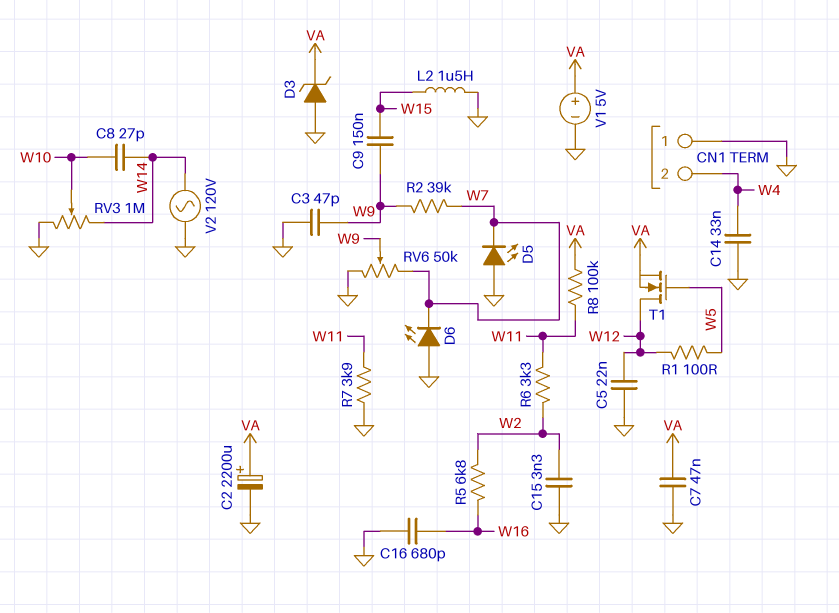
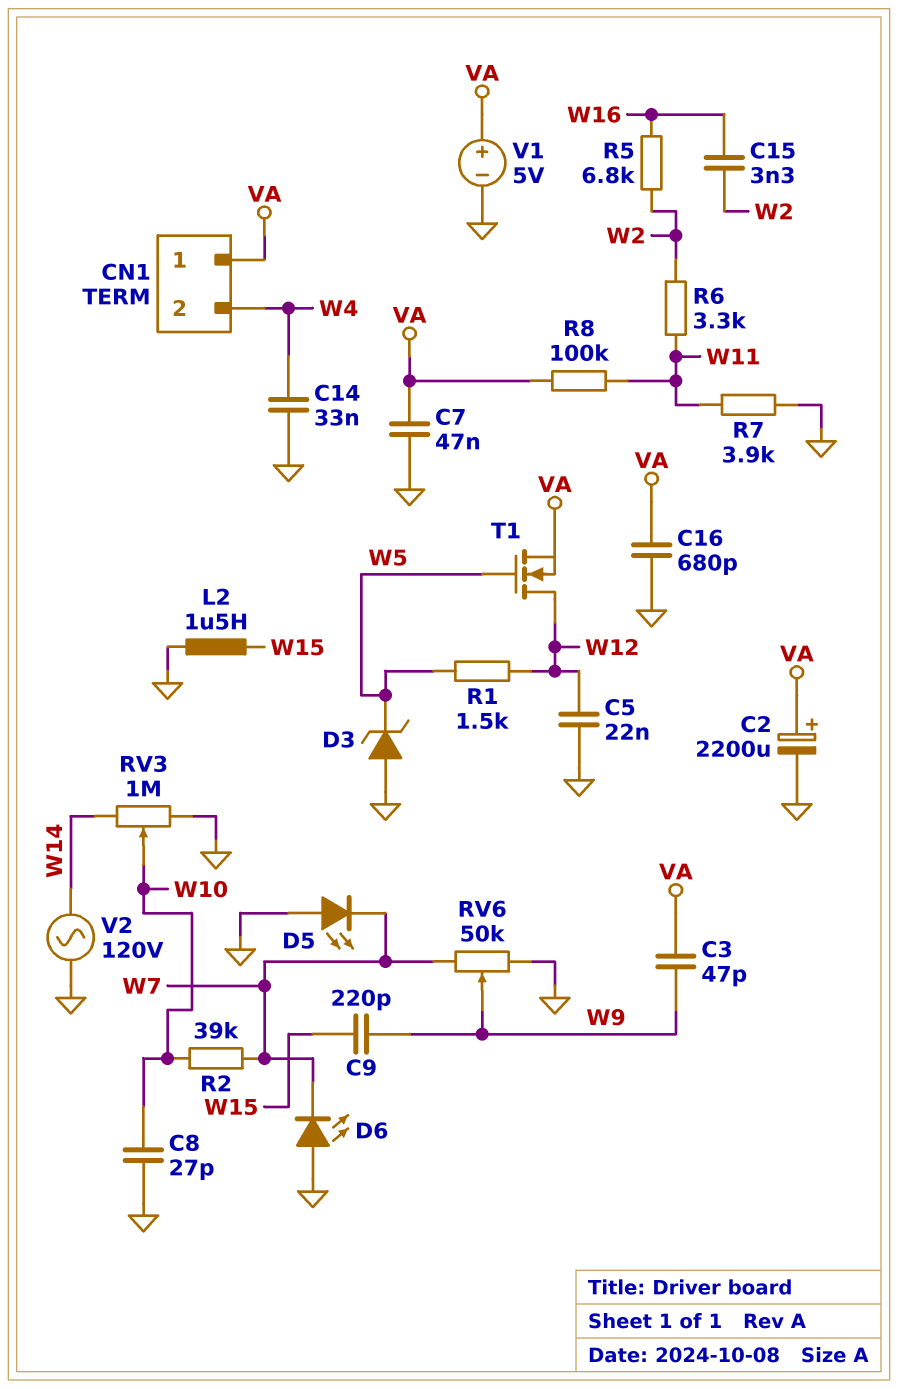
C3: 47pF (GND, W9) -> 47pF (VA, W9)
C8: 27pF (W10, W14) -> 27pF (GND, W10)
C9: 150nF (W9, W15) -> 220pF (W9, W15)
C15: 3.3nF (GND, W2) -> 3.3nF (W2, W16)
C16: 680pF (GND, W16) -> 680pF (GND, VA)
CN1 pin 1: GND -> VA
D3: zener (A GND, K VA) -> zener (A GND, K W5)
R1: 100 (W5, W12) -> 1.5k (W5, W12)
R2: 39k (W7, W9) -> 39k (W7, W10)

